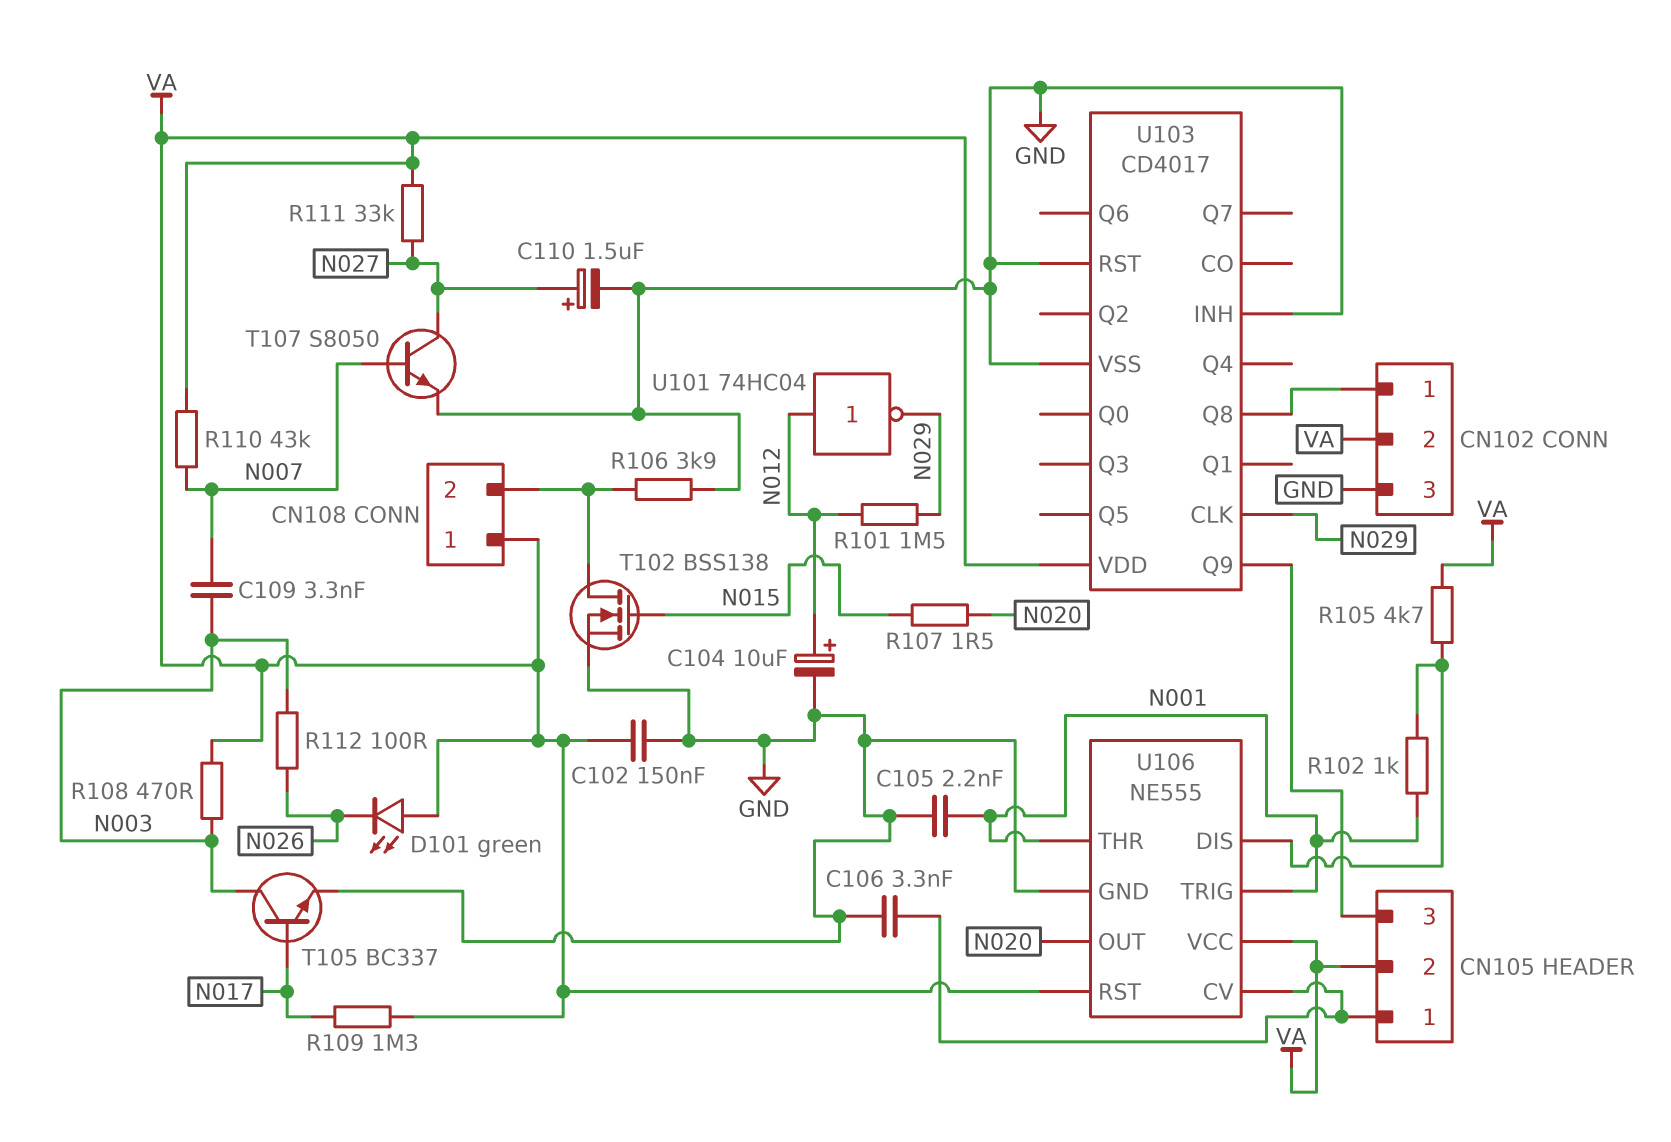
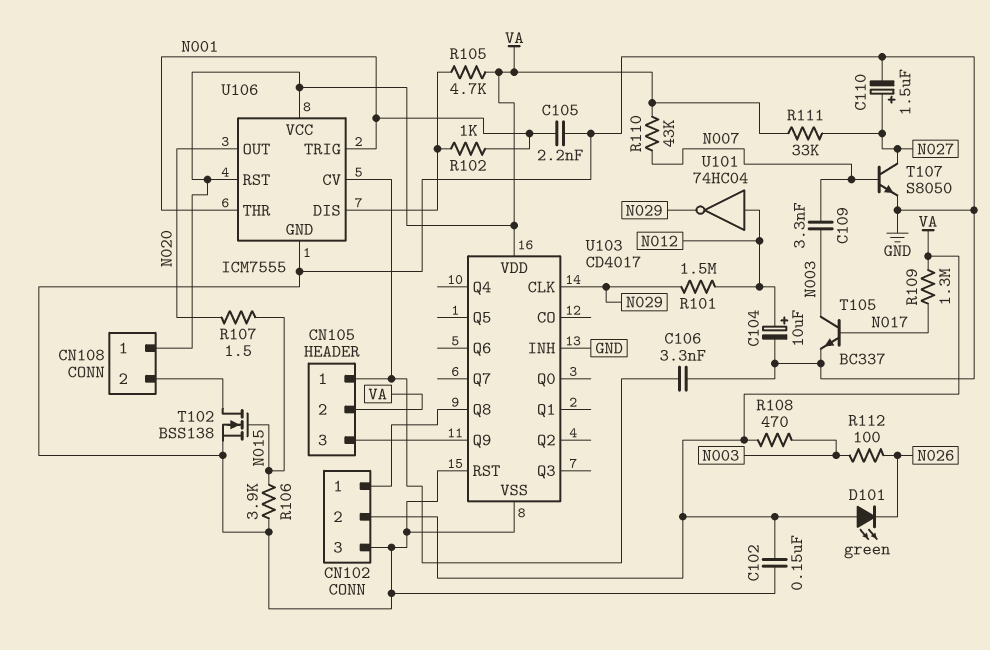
R106: 3.9k (CN108/2, GND) -> 3.9k (GND, N015)
U106: NE555 -> ICM7555

